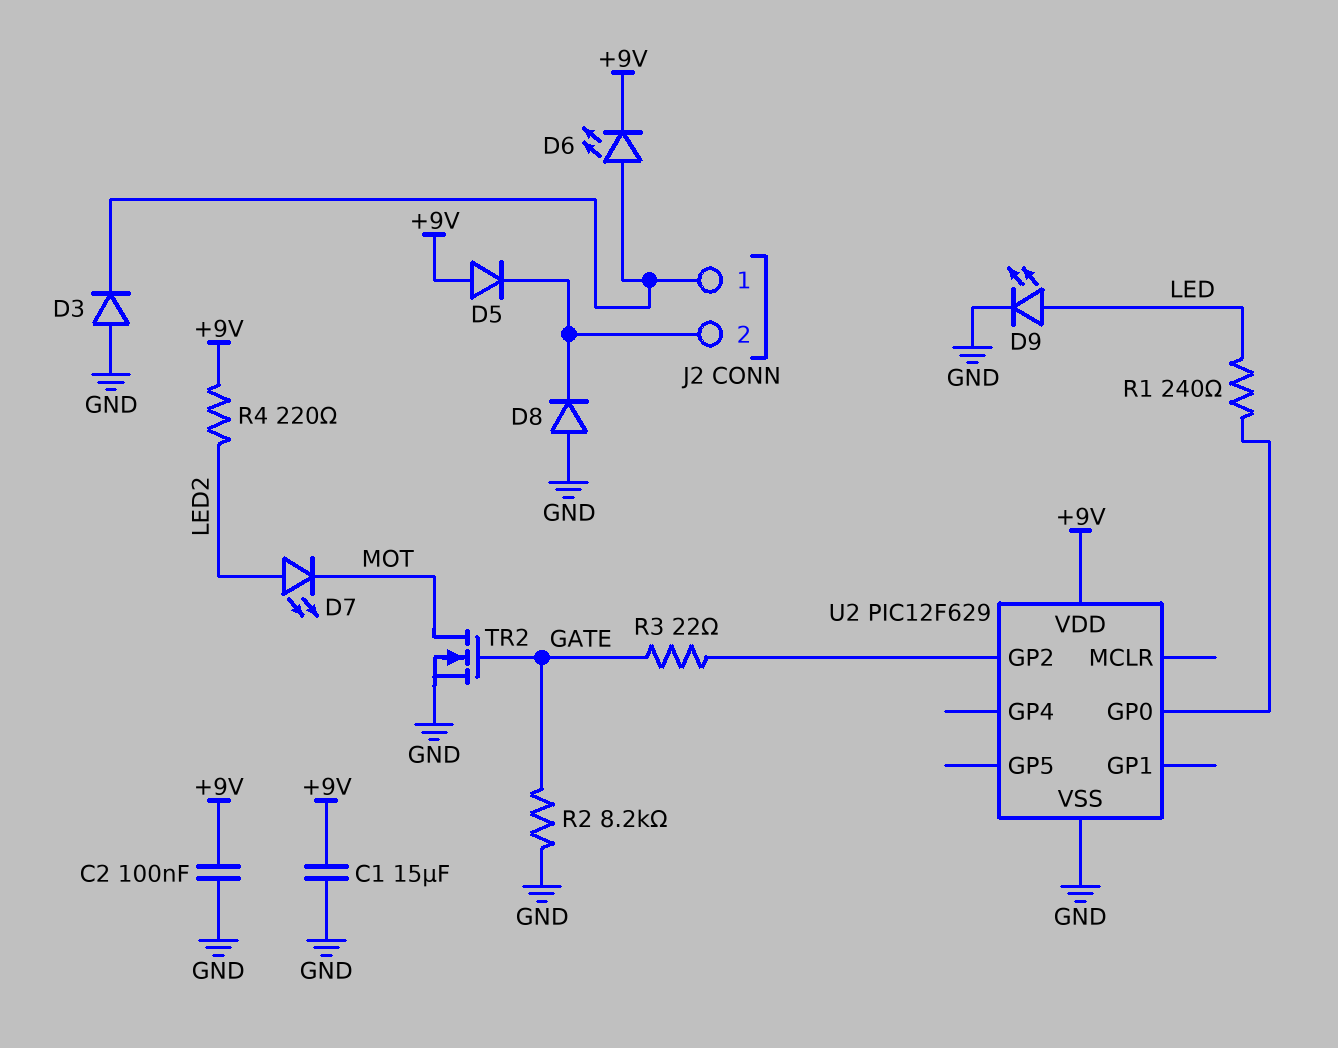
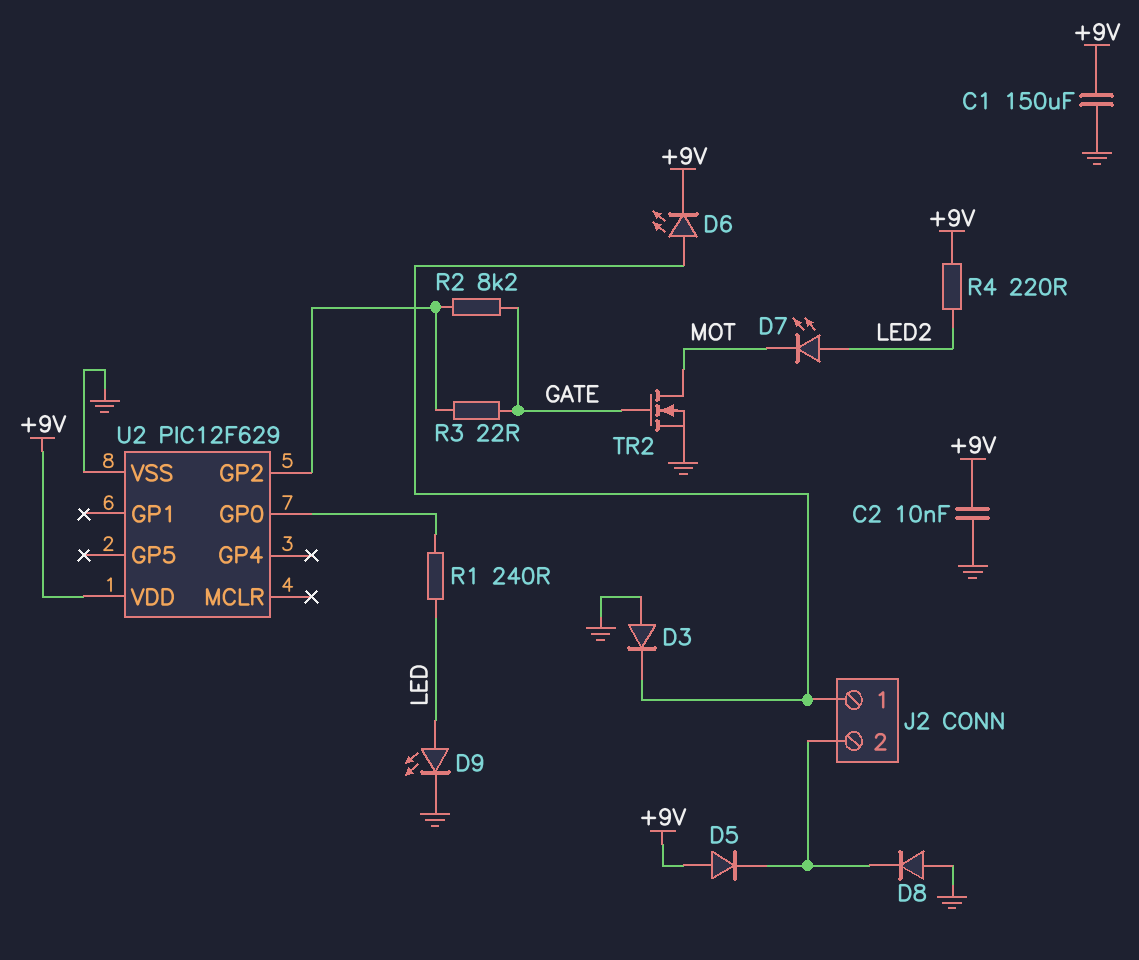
C1: 15uF (+9V, GND) -> 150uF (+9V, GND)
C2: 100nF (+9V, GND) -> 10nF (+9V, GND)
R2: 8.2k (GATE, GND) -> 8.2k (GATE, U2/GP2)

